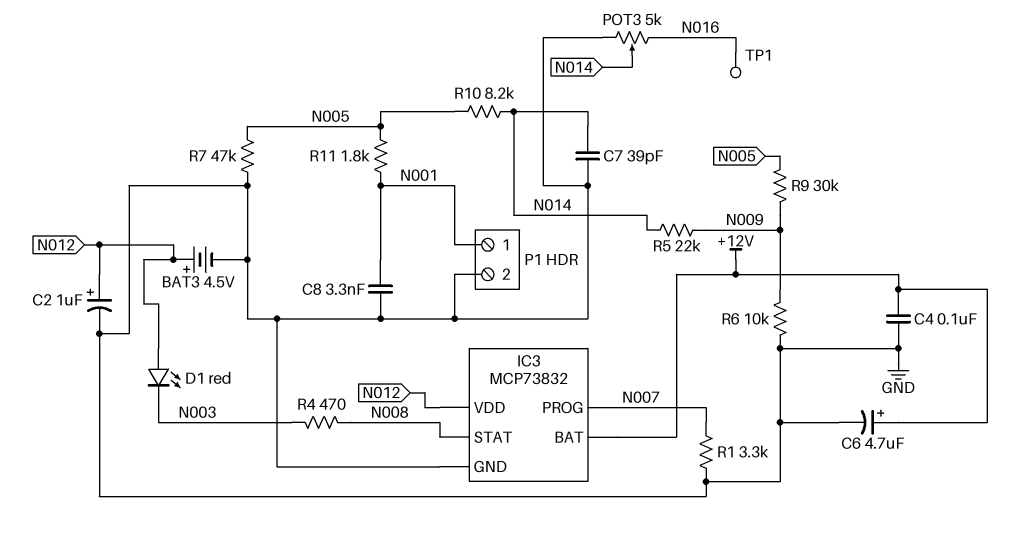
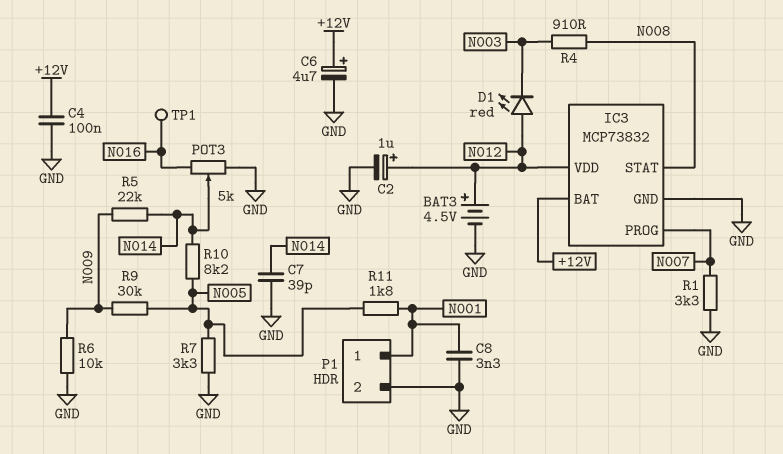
R4: 470 (N003, N008) -> 910 (N003, N008)
R7: 47k (GND, N005) -> 3.3k (GND, N005)

